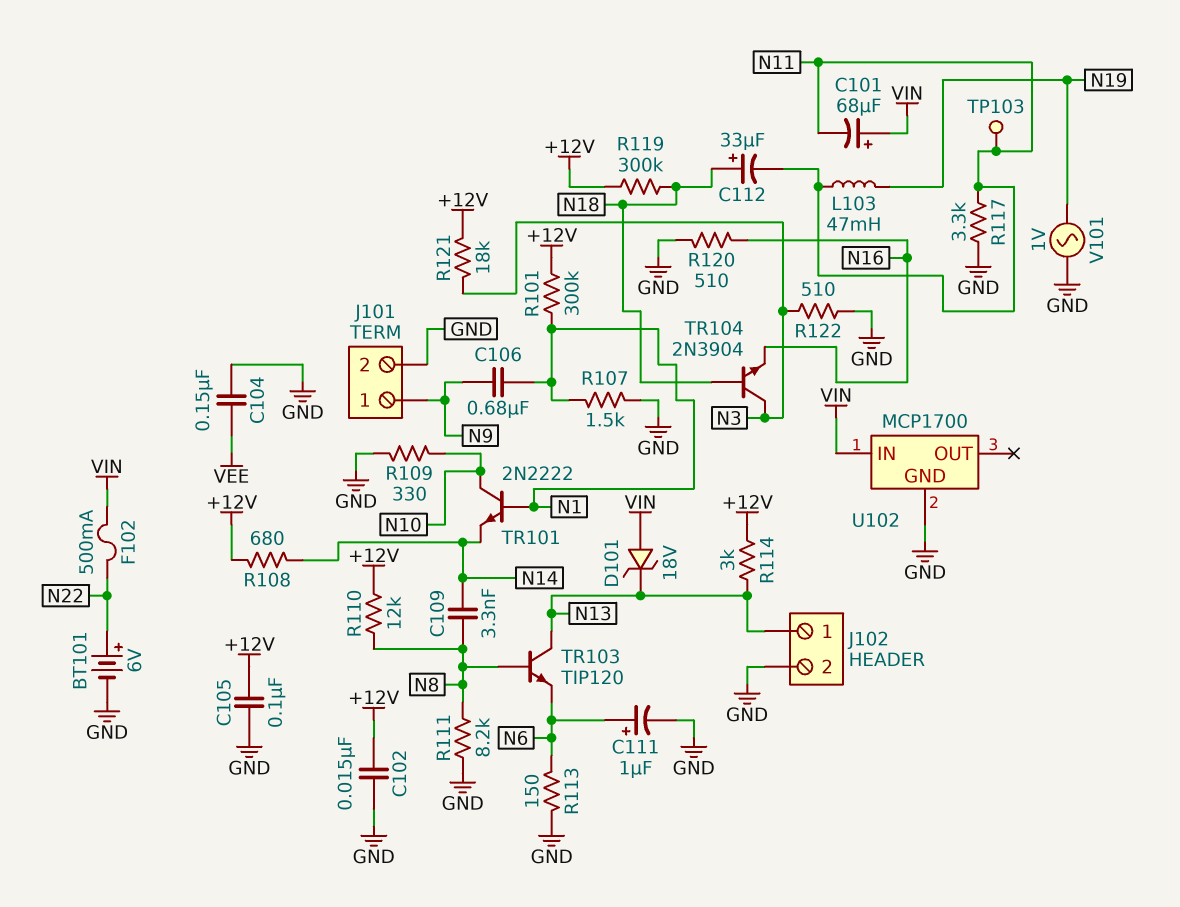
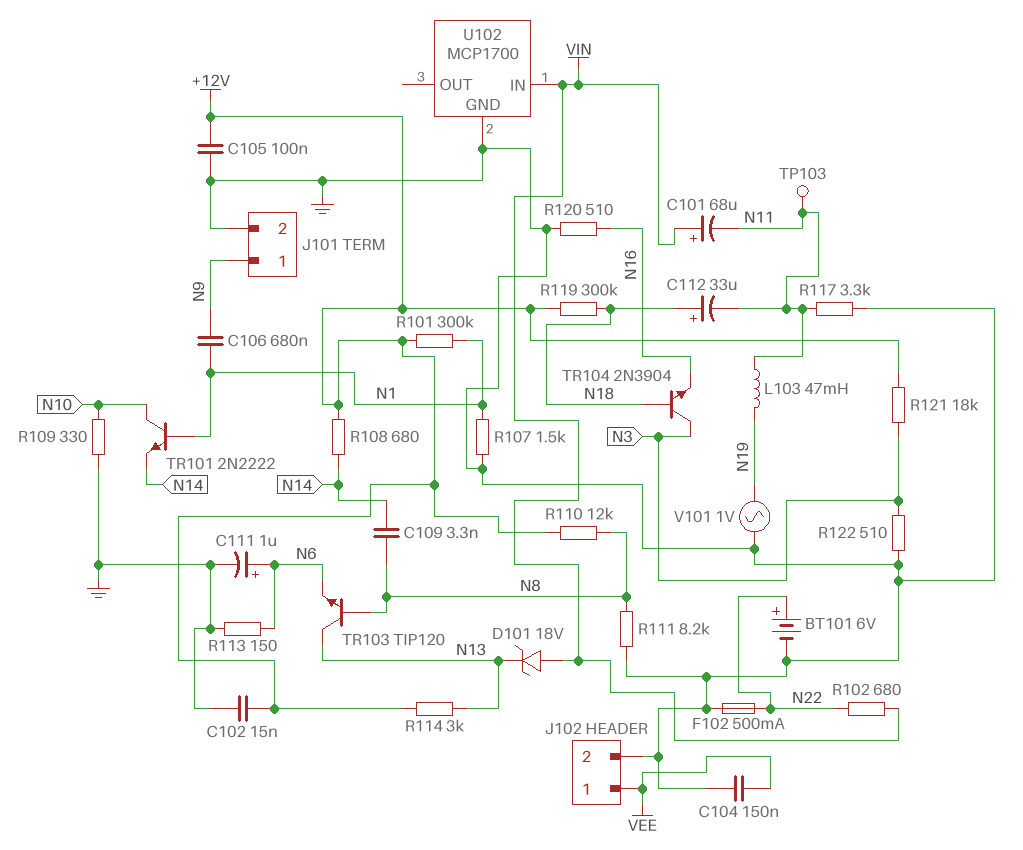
F102: 500mA (N22, VIN) -> 500mA (GND, N22)
J102 pin 1: N13 -> VEE
R102: none -> 680 (N22, VIN)

